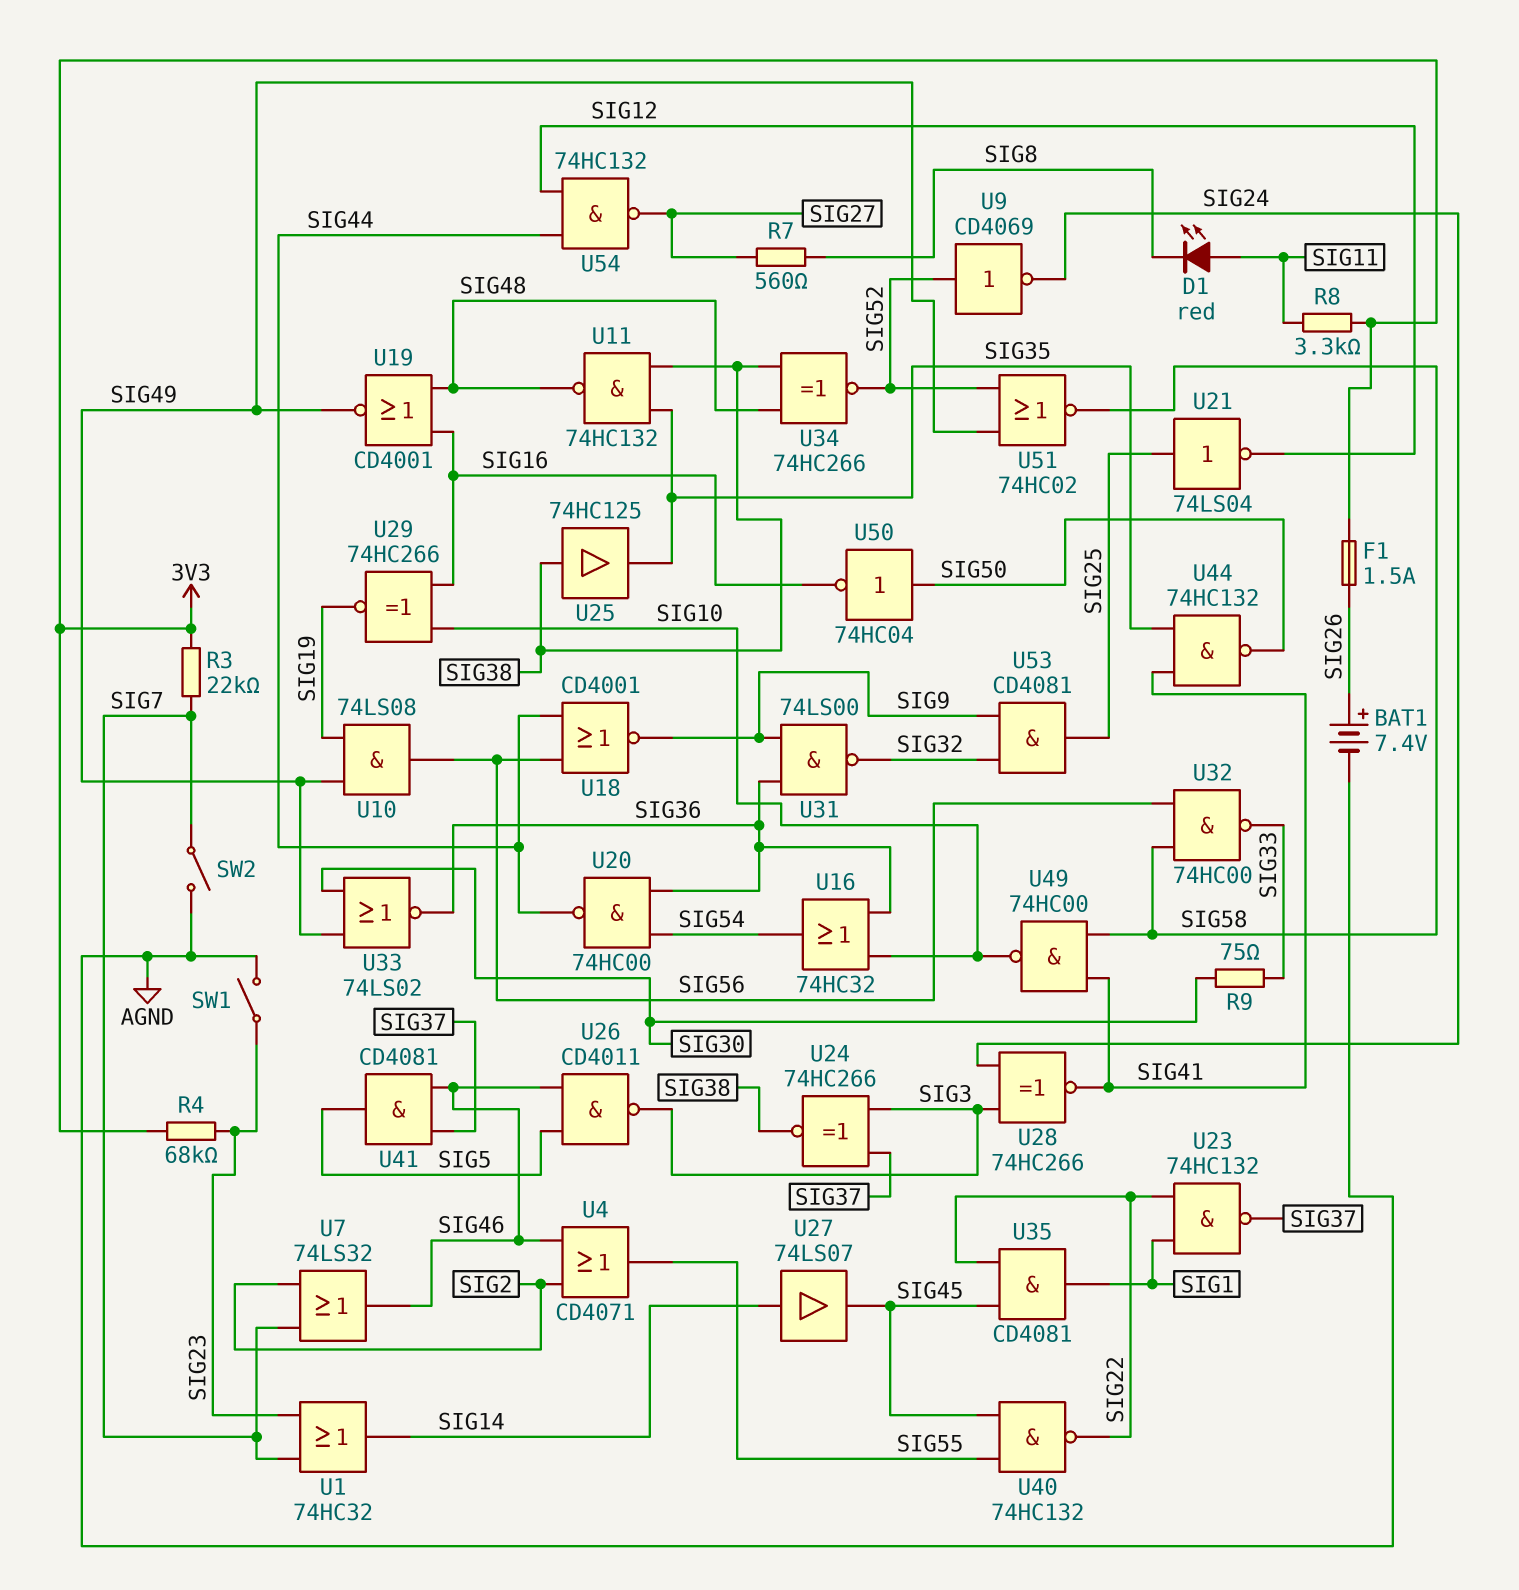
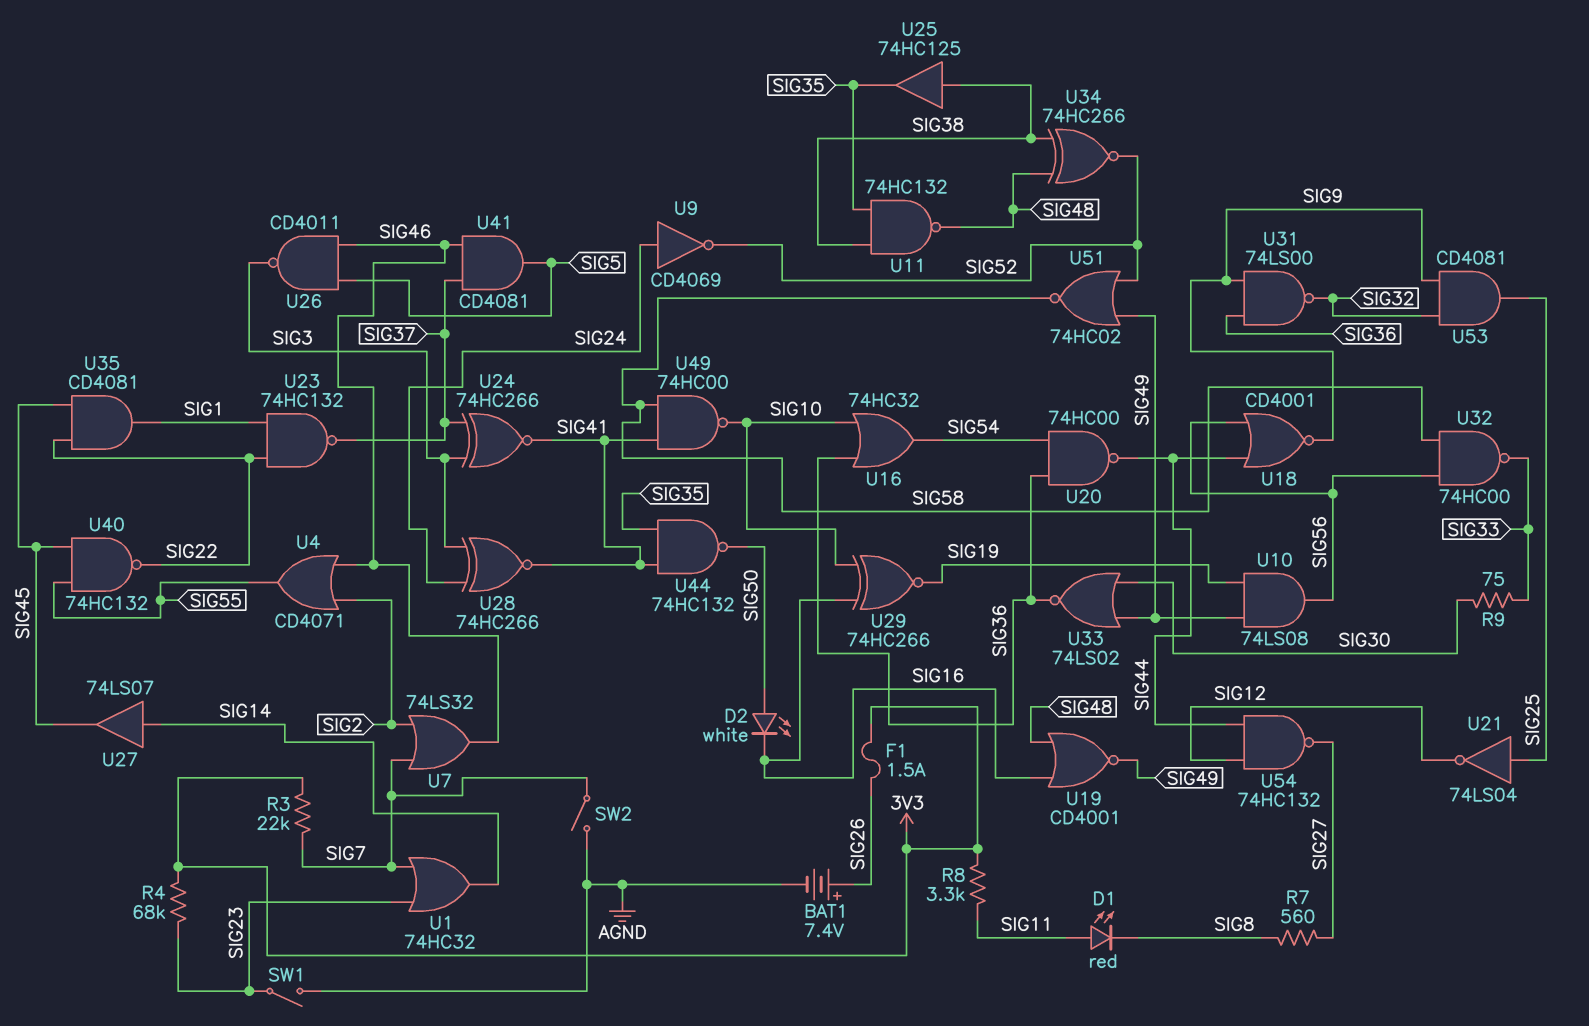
D2: none -> LED white (A SIG50, K SIG16)
U9: NOT CD4069 (in SIG52, out SIG24) -> NOT CD4069 (in SIG24, out SIG52)
U24: XNOR 74HC266 (in SIG3, in SIG37, out SIG38) -> XNOR 74HC266 (in SIG3, in SIG37, out SIG41)
U50: NOT 74HC04 (in SIG50, out SIG16) -> none

